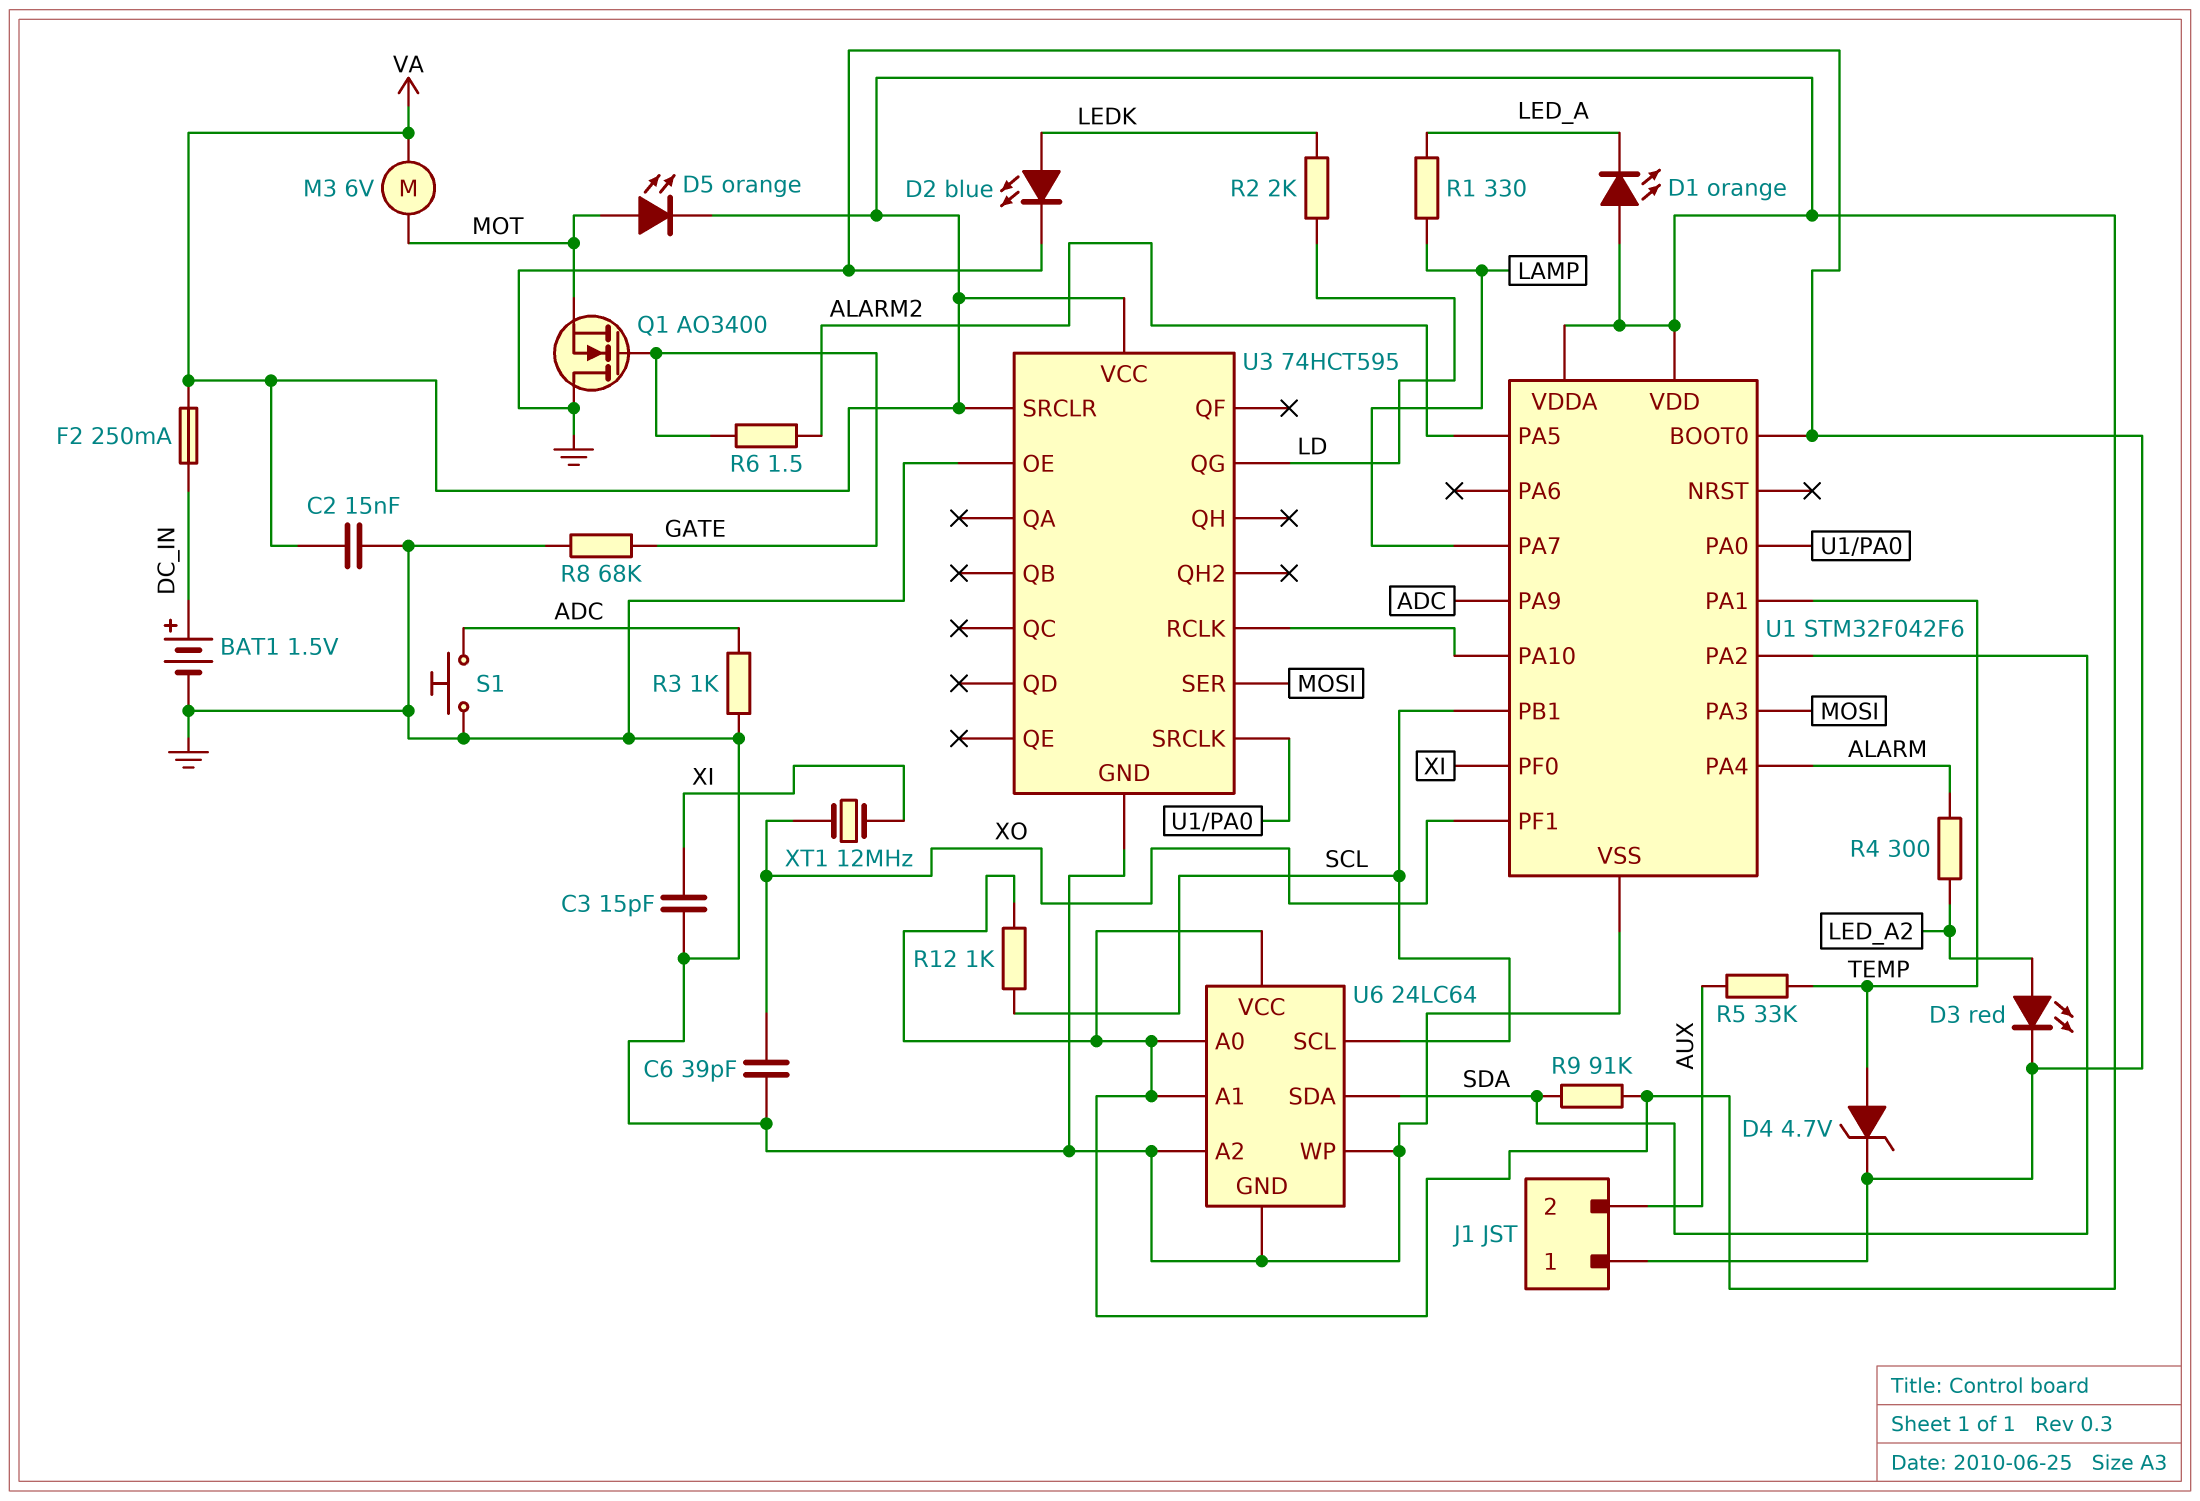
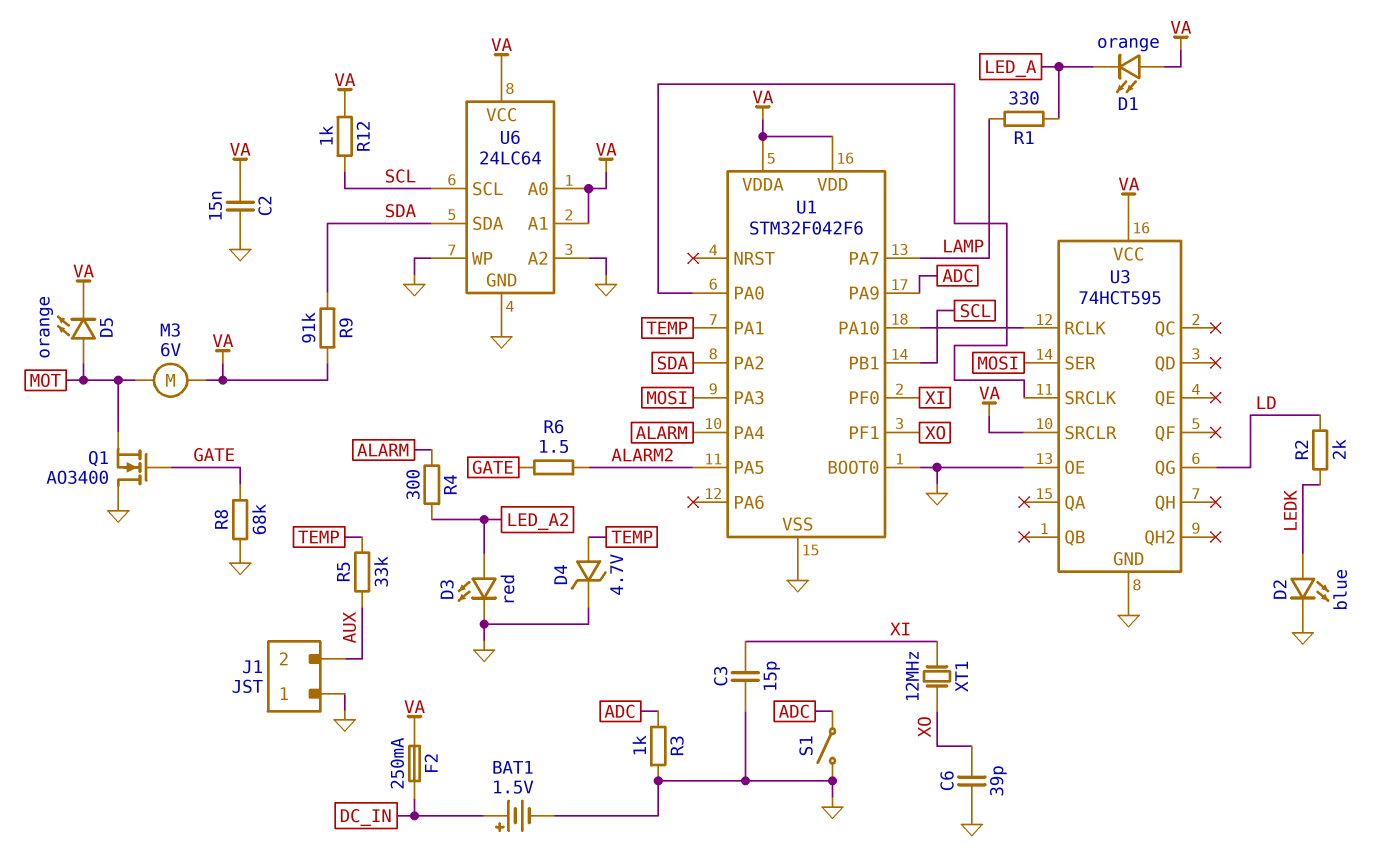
S1: button (ADC, GND) -> switch (ADC, GND)

